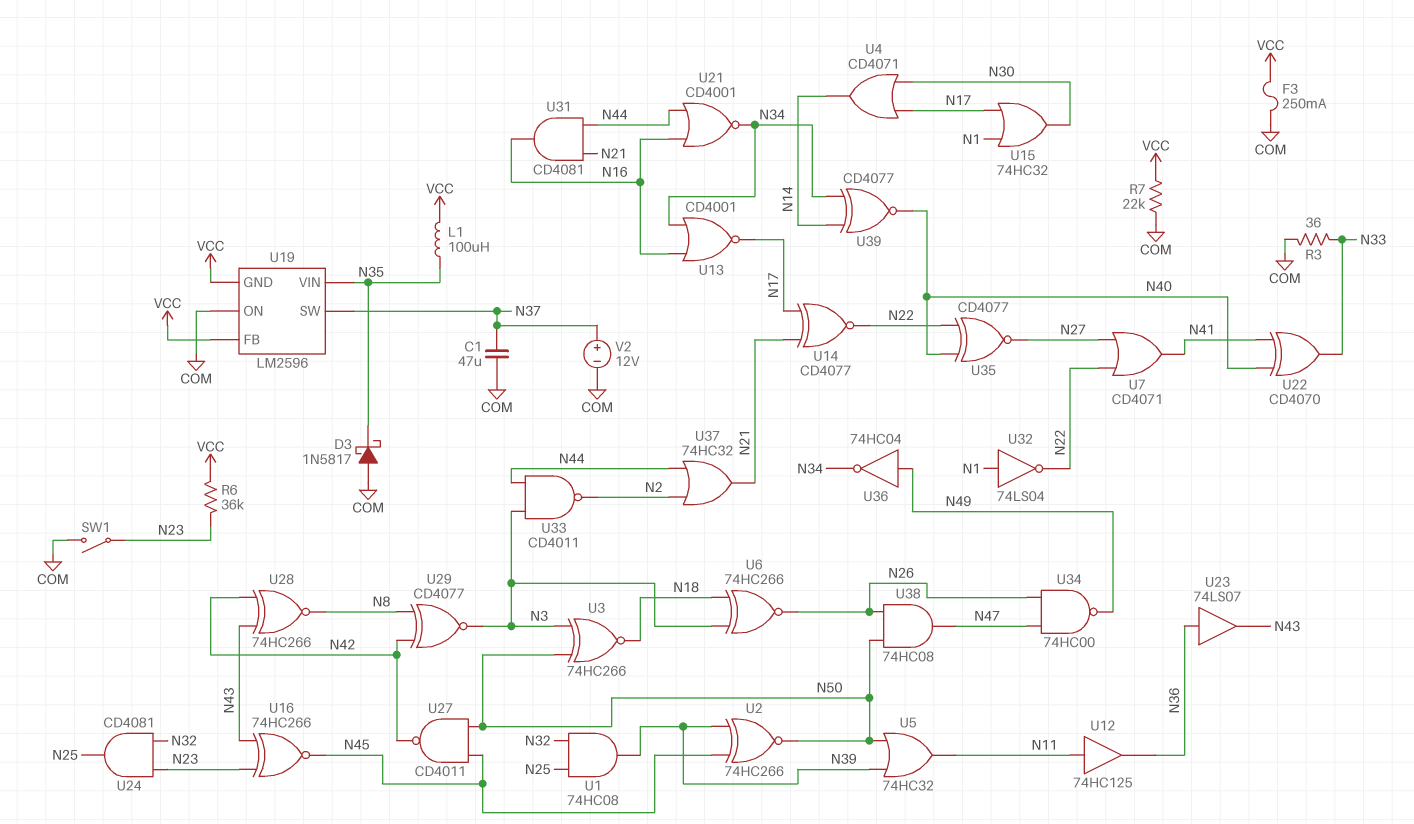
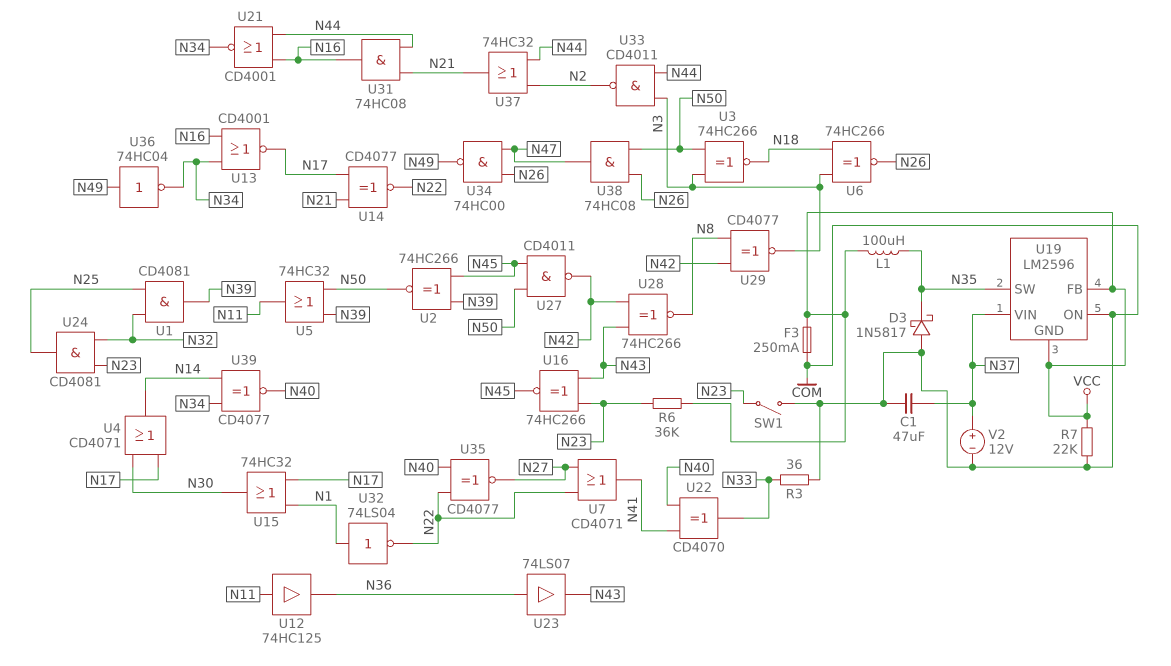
U1: AND 74HC08 (in N25, in N32, out N39) -> AND CD4081 (in N25, in N32, out N39)
U19 pin SW: N37 -> N35
U19 pin VIN: N35 -> N37
U31: AND CD4081 (in N21, in N44, out N16) -> AND 74HC08 (in N21, in N44, out N16)

